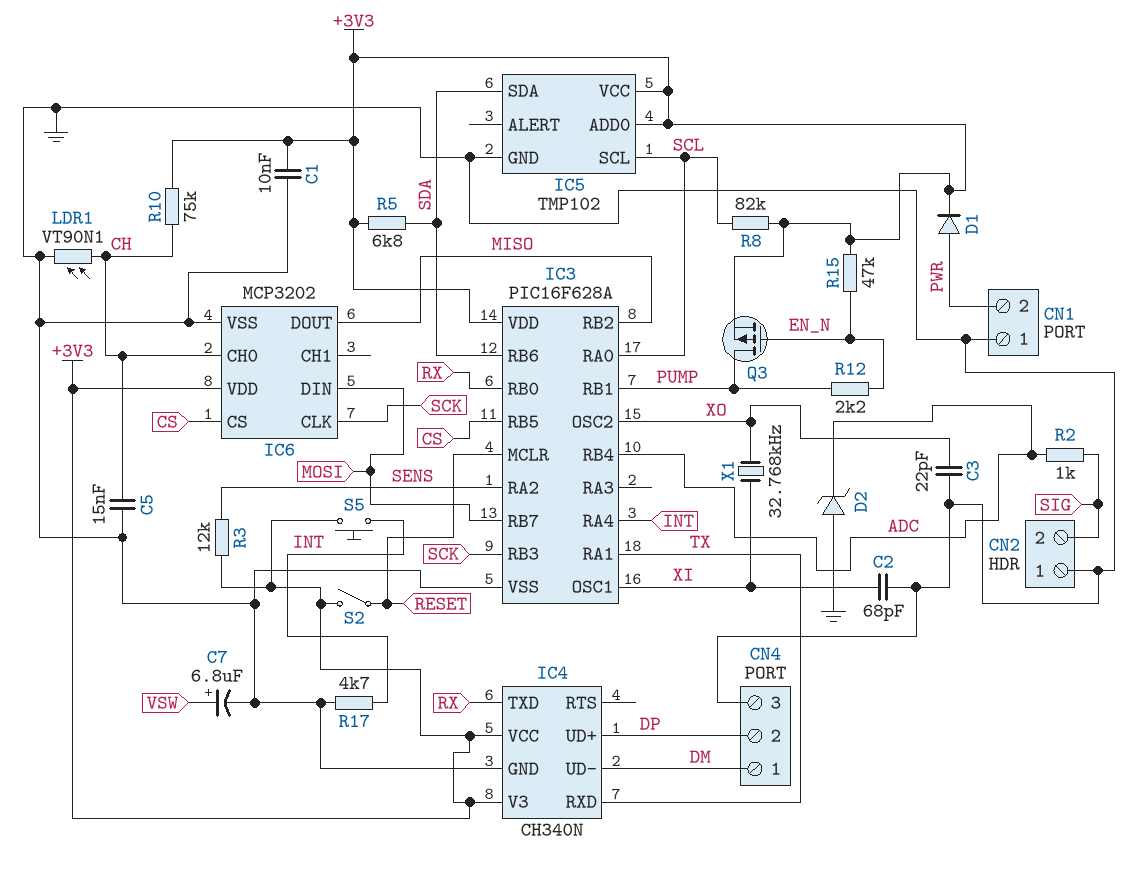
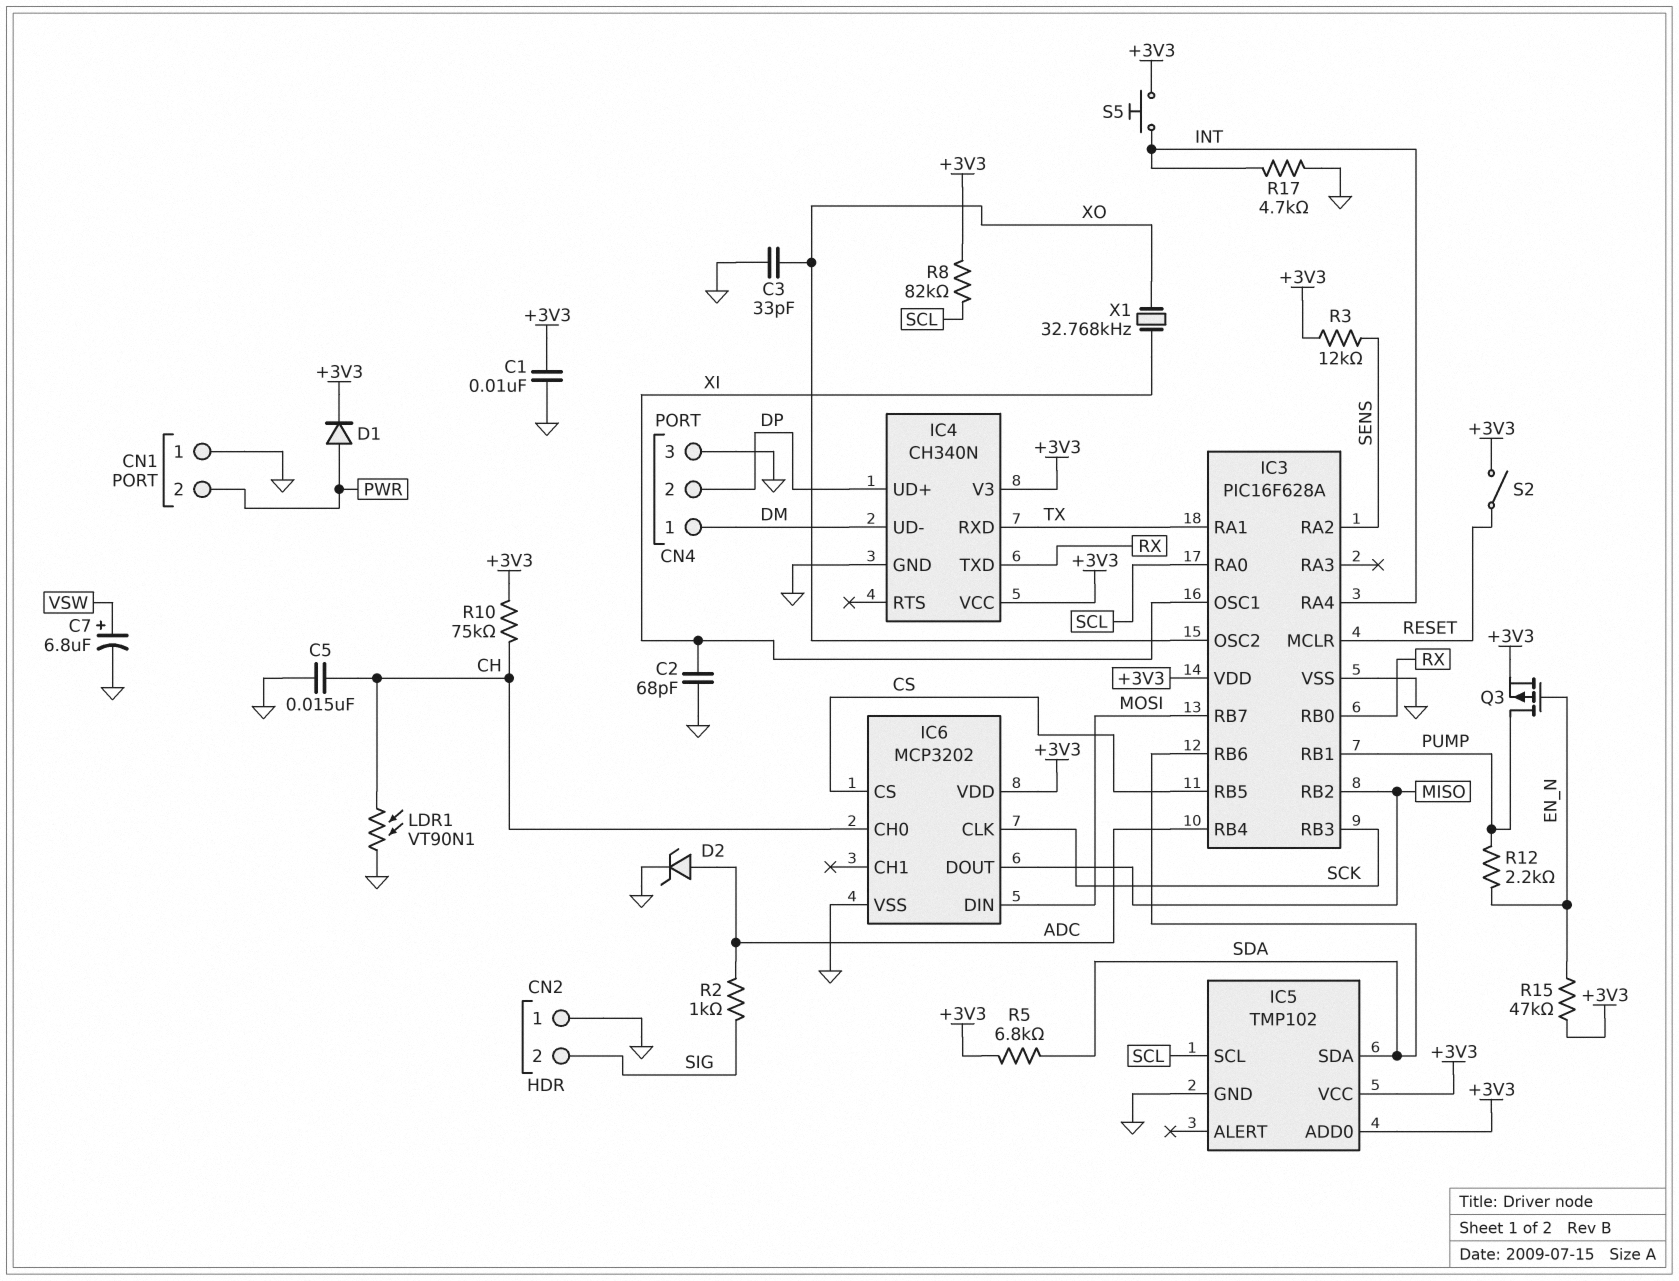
C3: 22pF (GND, XO) -> 33pF (GND, XO)
D2: zener (A GND, K ADC) -> zener (A ADC, K GND)

